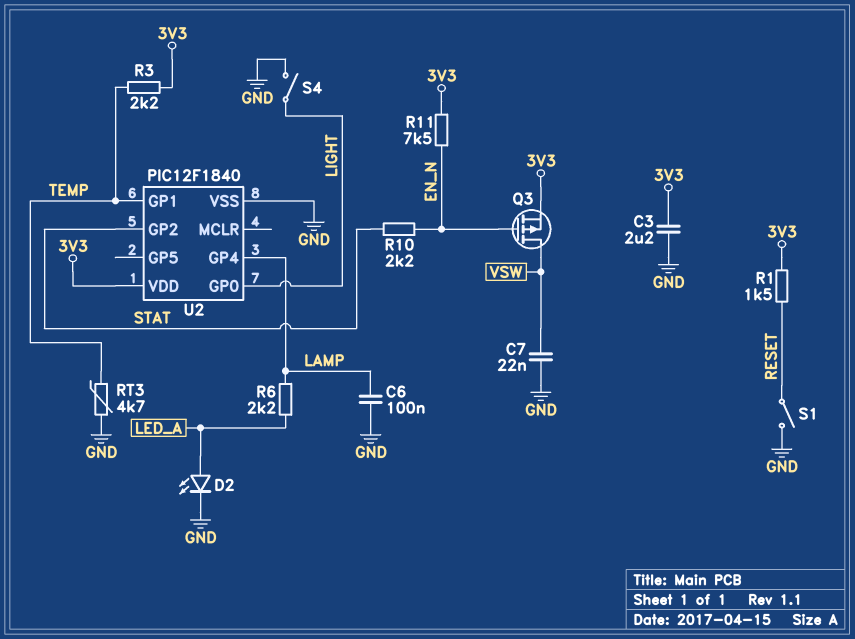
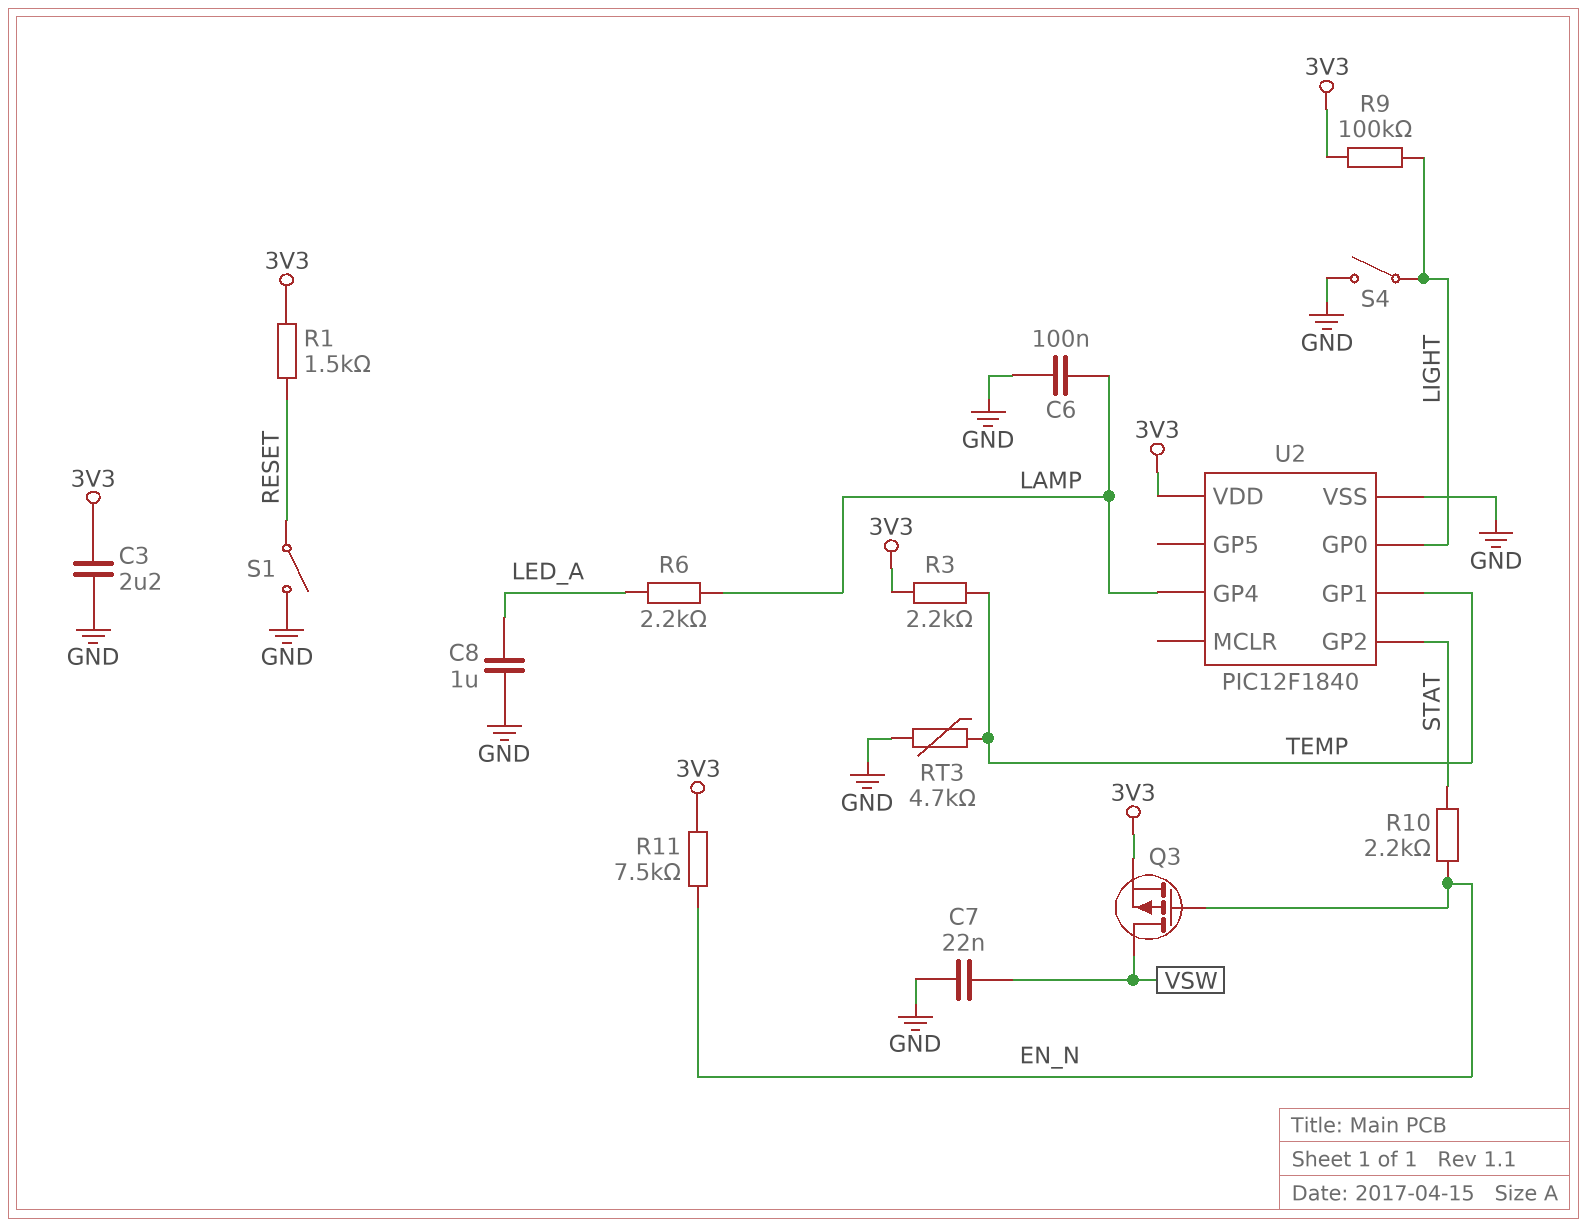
C8: none -> 1uF (GND, LED_A)
D2: LED (A LED_A, K GND) -> none
R9: none -> 100k (3V3, LIGHT)

